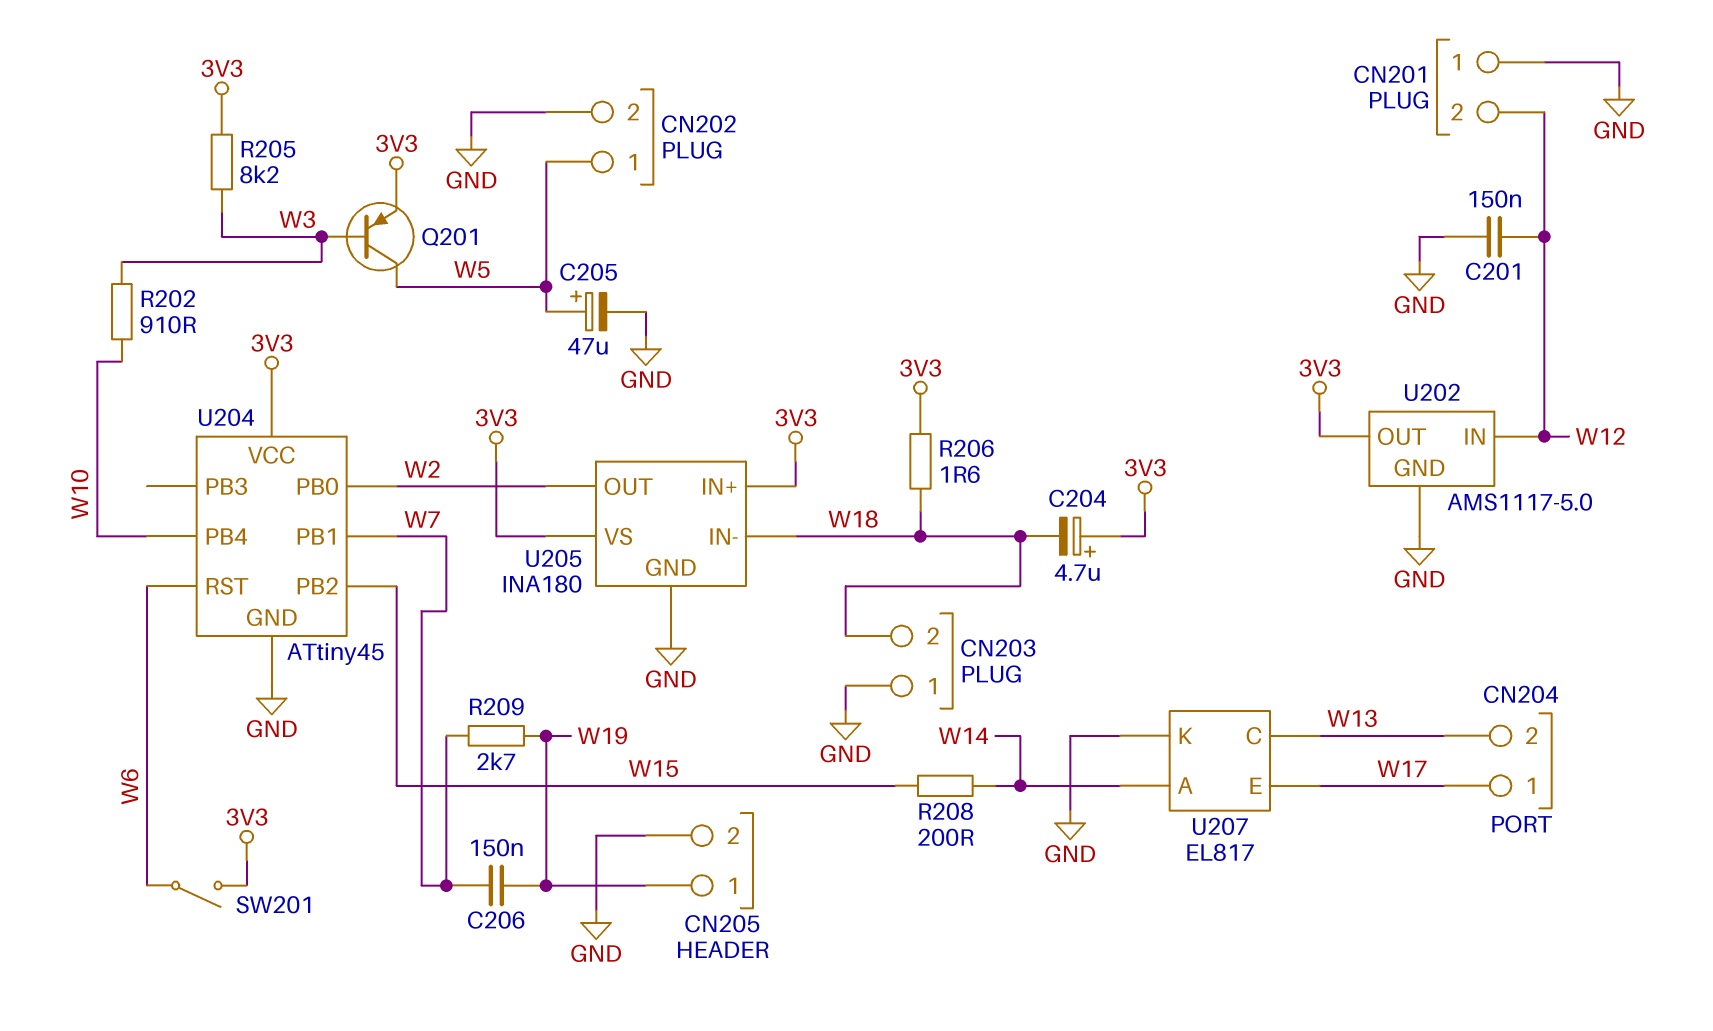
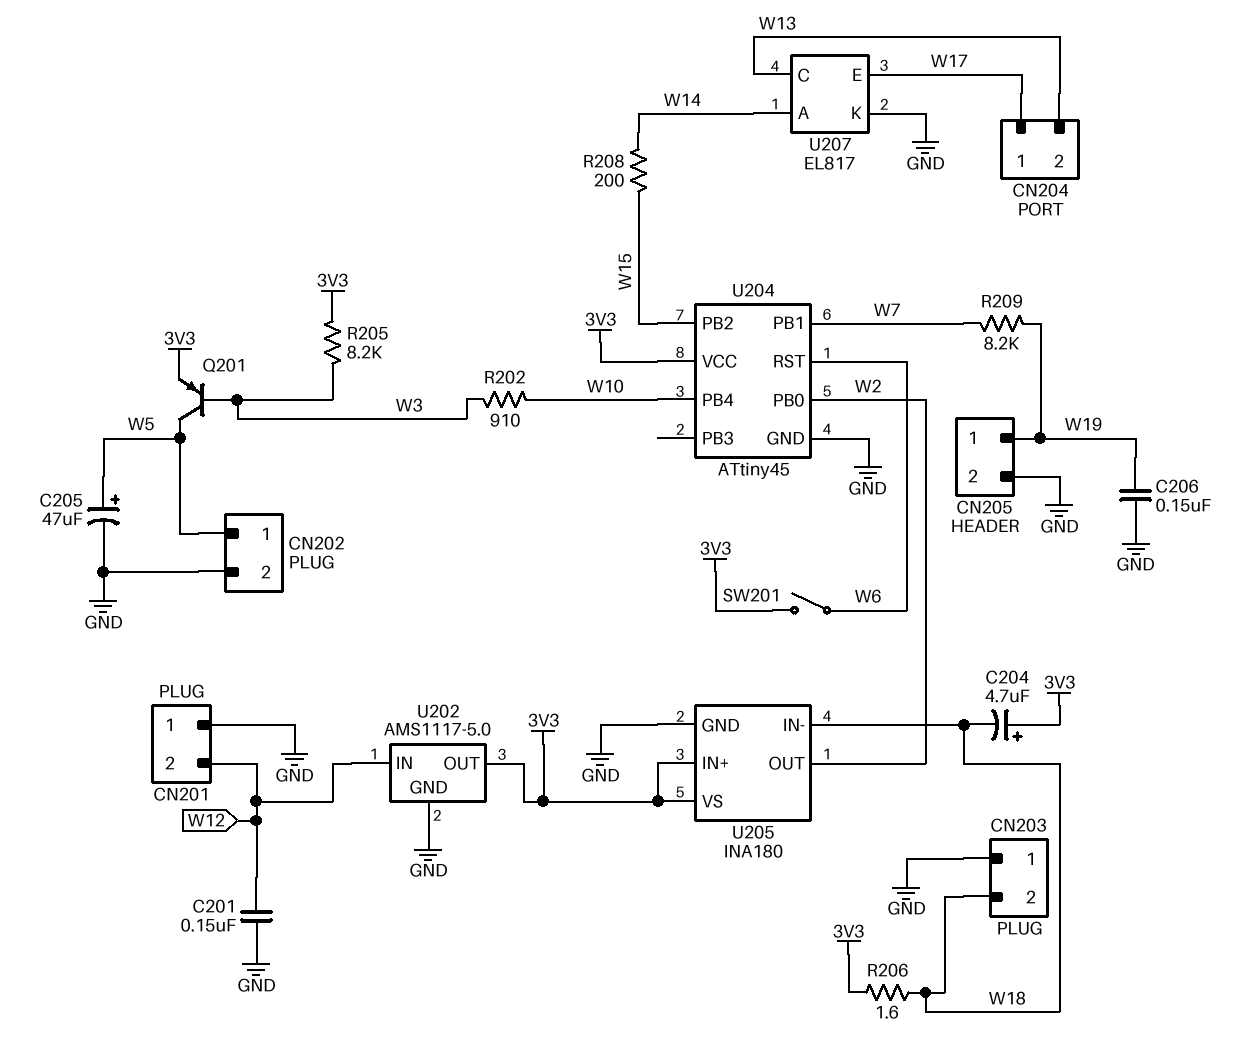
C206: 150nF (W7, W19) -> 150nF (GND, W19)
R209: 2.7k (W7, W19) -> 8.2k (W7, W19)

